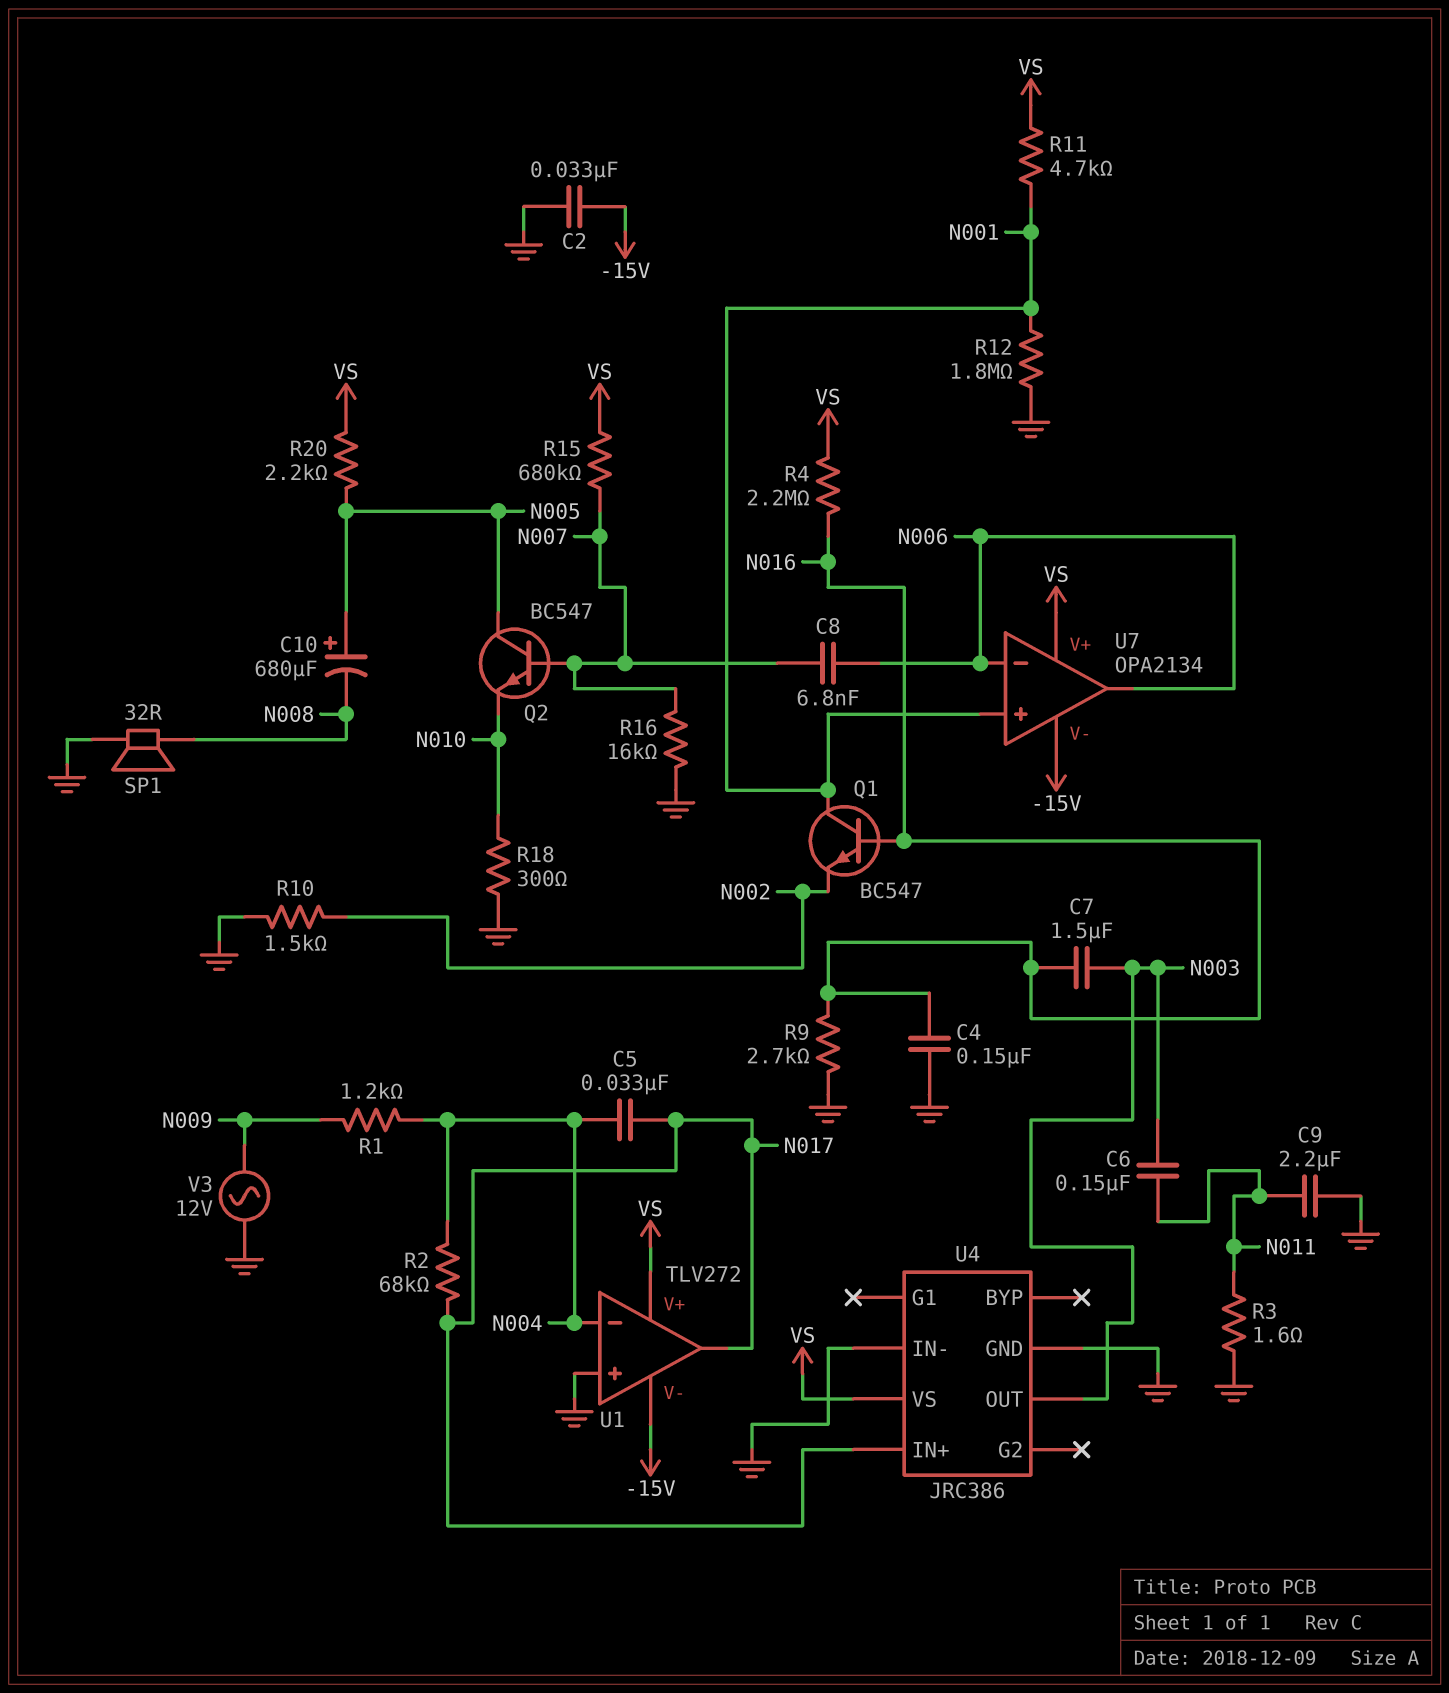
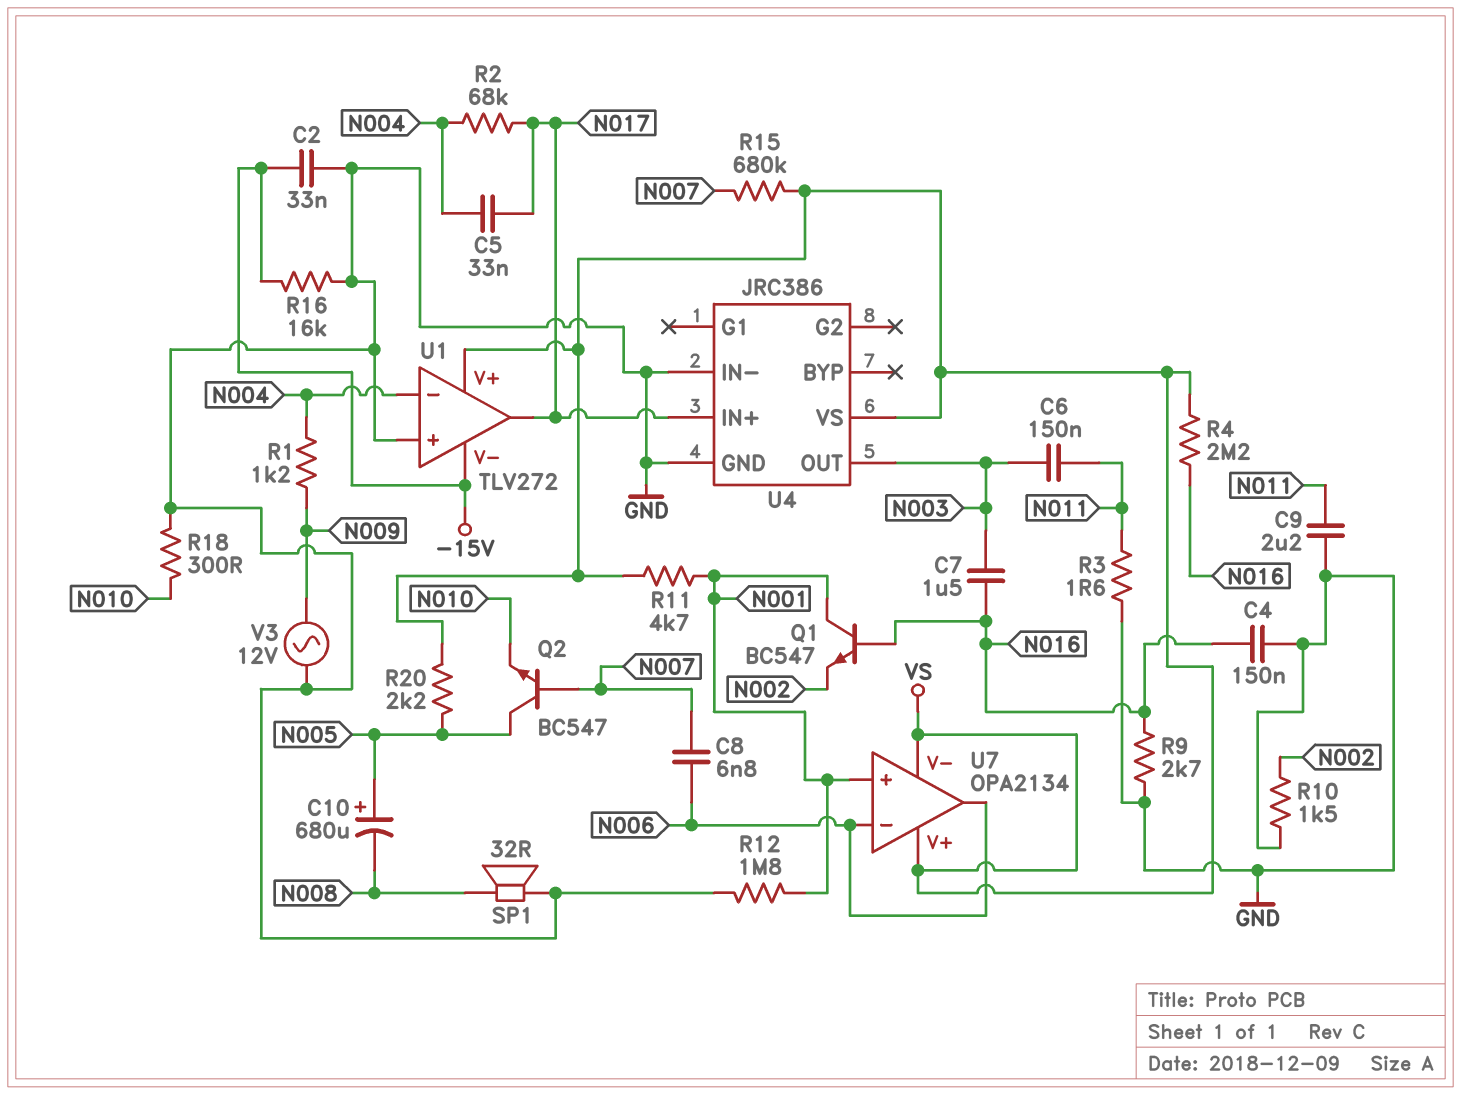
R16: 16k (GND, N007) -> 16k (-15V, GND)
U7 pin V-: -15V -> VS

